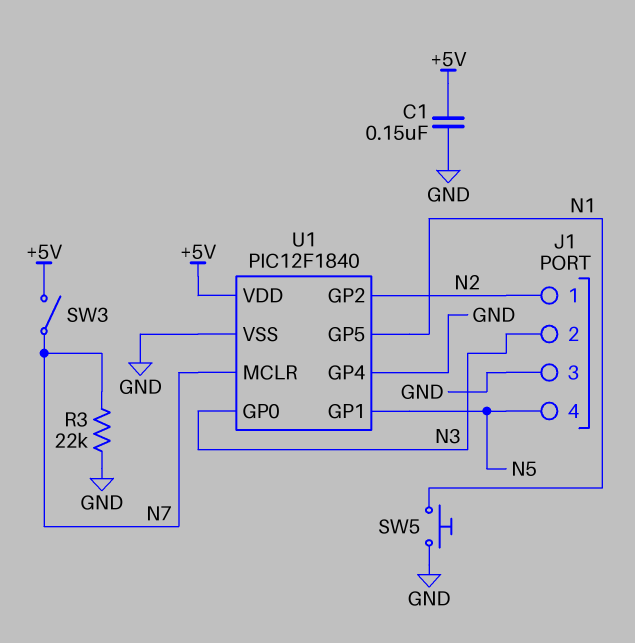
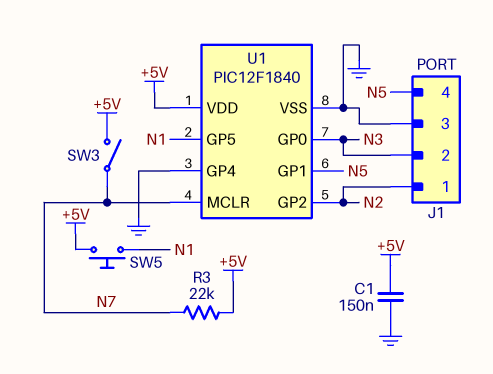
R3: 22k (GND, N7) -> 22k (+5V, N7)
SW5: button (GND, N1) -> button (+5V, N1)

